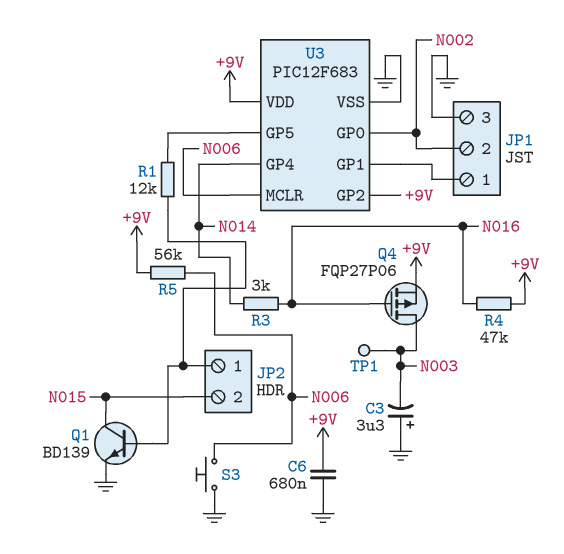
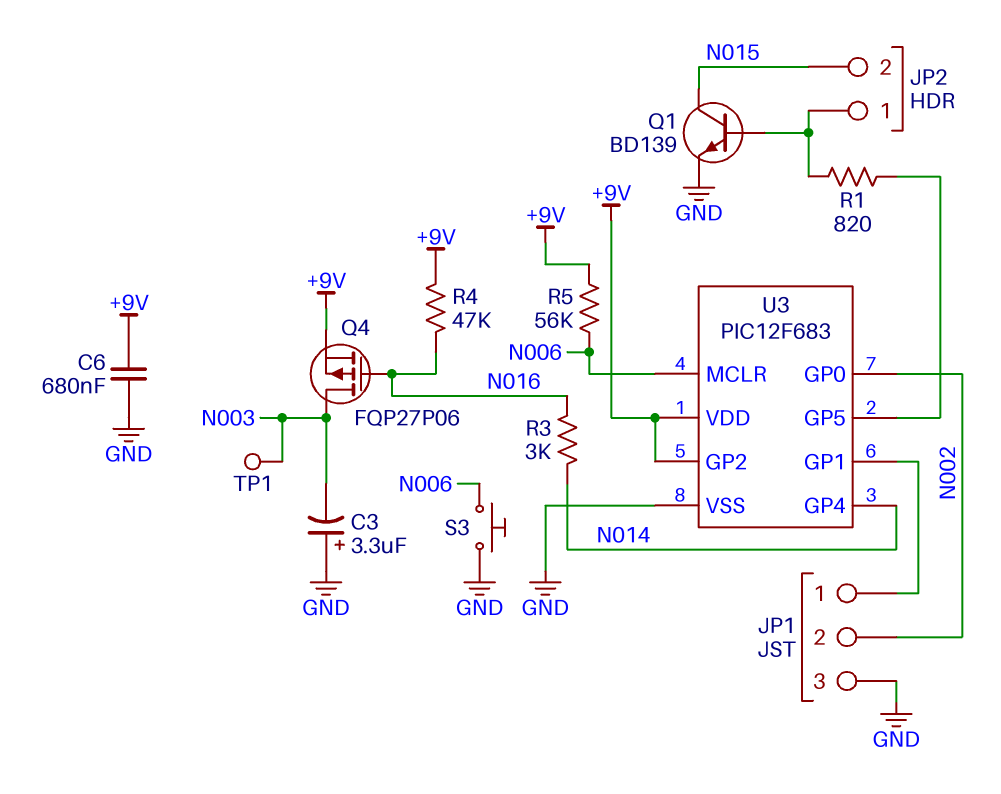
R1: 12k (JP2/1, U3/GP5) -> 820 (JP2/1, U3/GP5)

